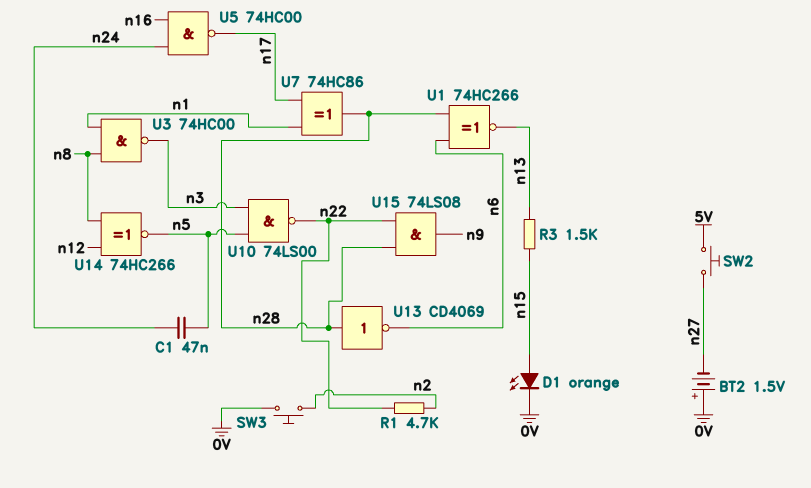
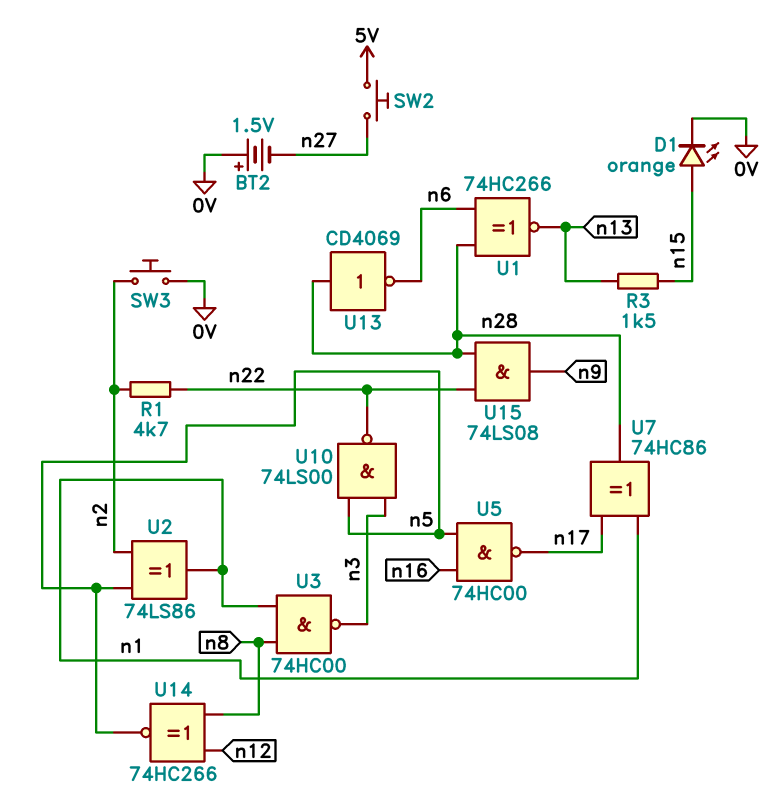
C1: 47nF (n5, n24) -> none
U2: none -> XOR 74LS86 (in n2, in n5, out n1)
U5: NAND 74HC00 (in n16, in n24, out n17) -> NAND 74HC00 (in n5, in n16, out n17)

